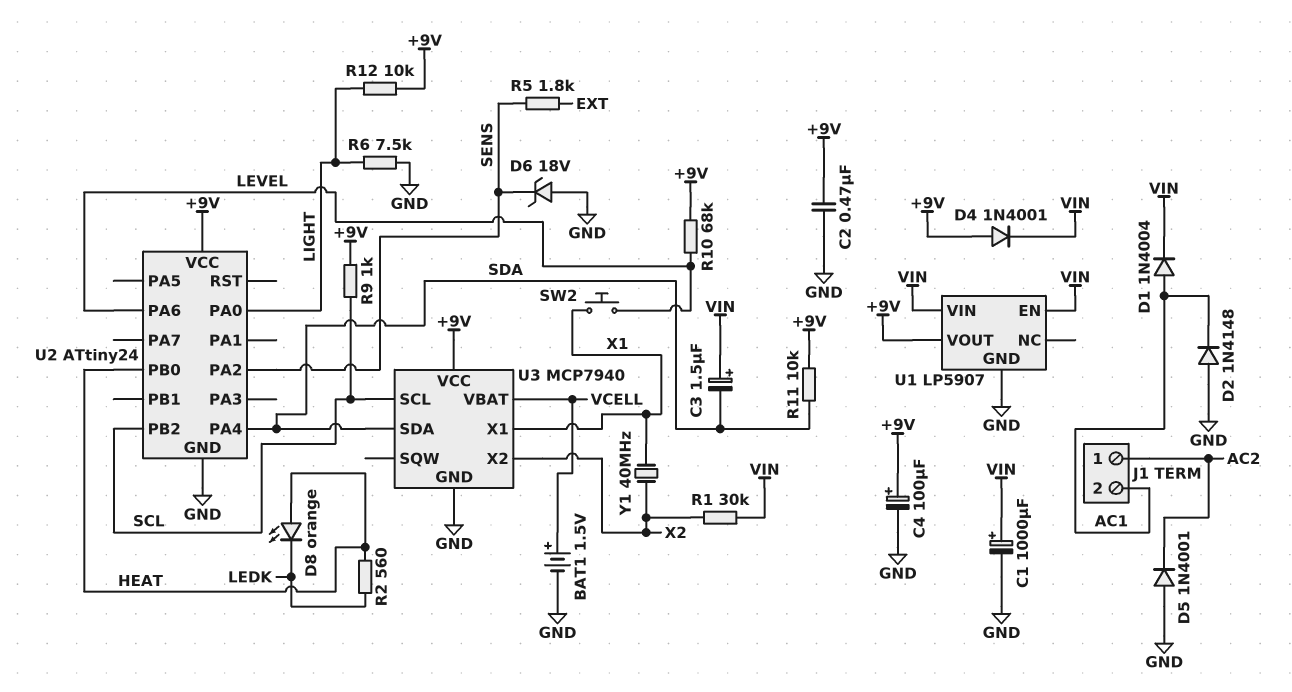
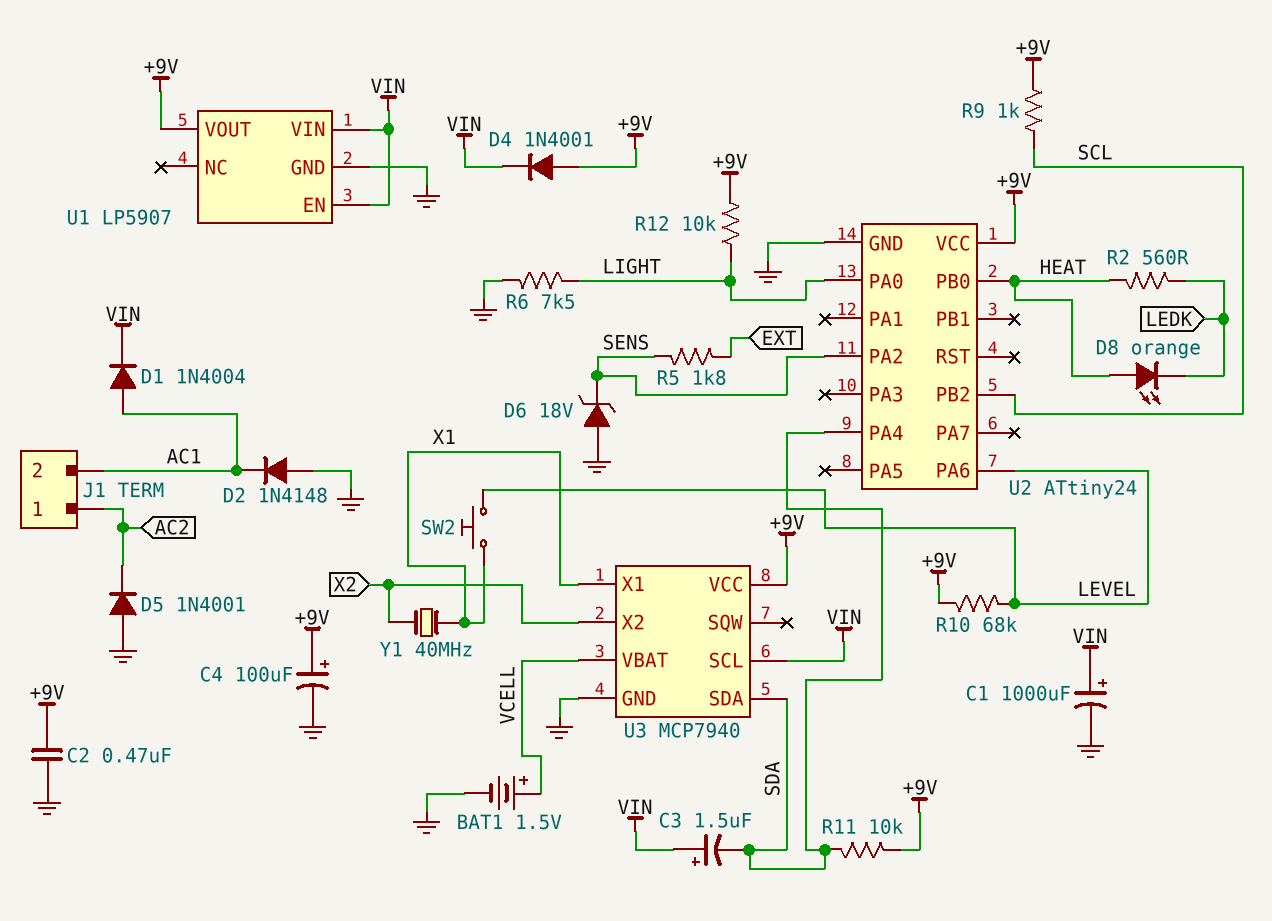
R1: 30k (VIN, X2) -> none
U3 pin SCL: SCL -> VIN

